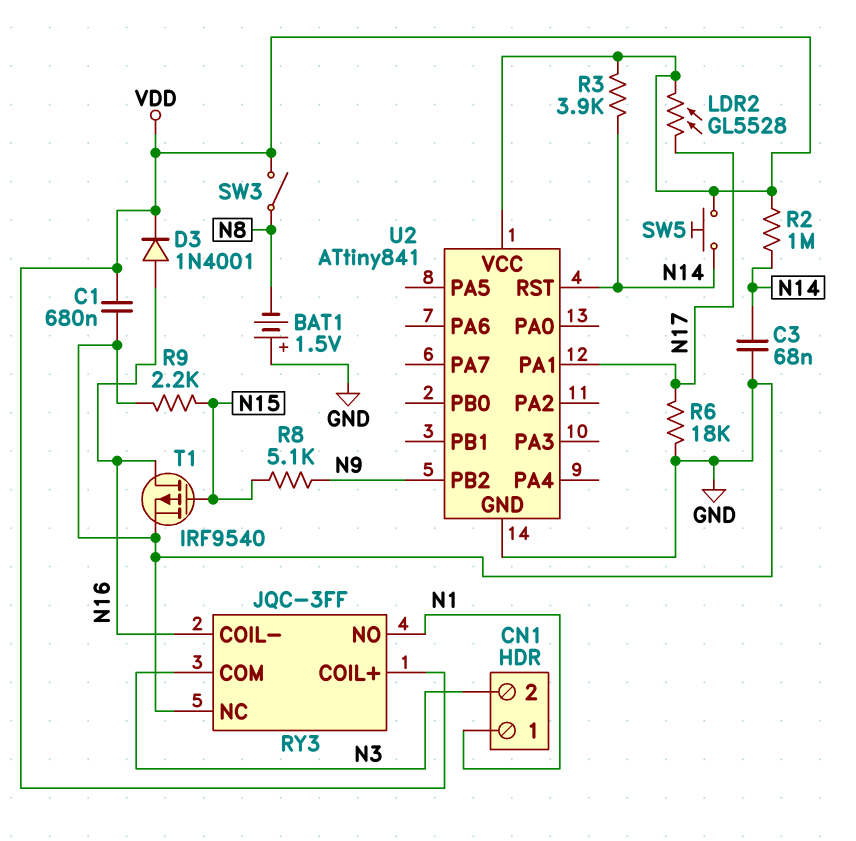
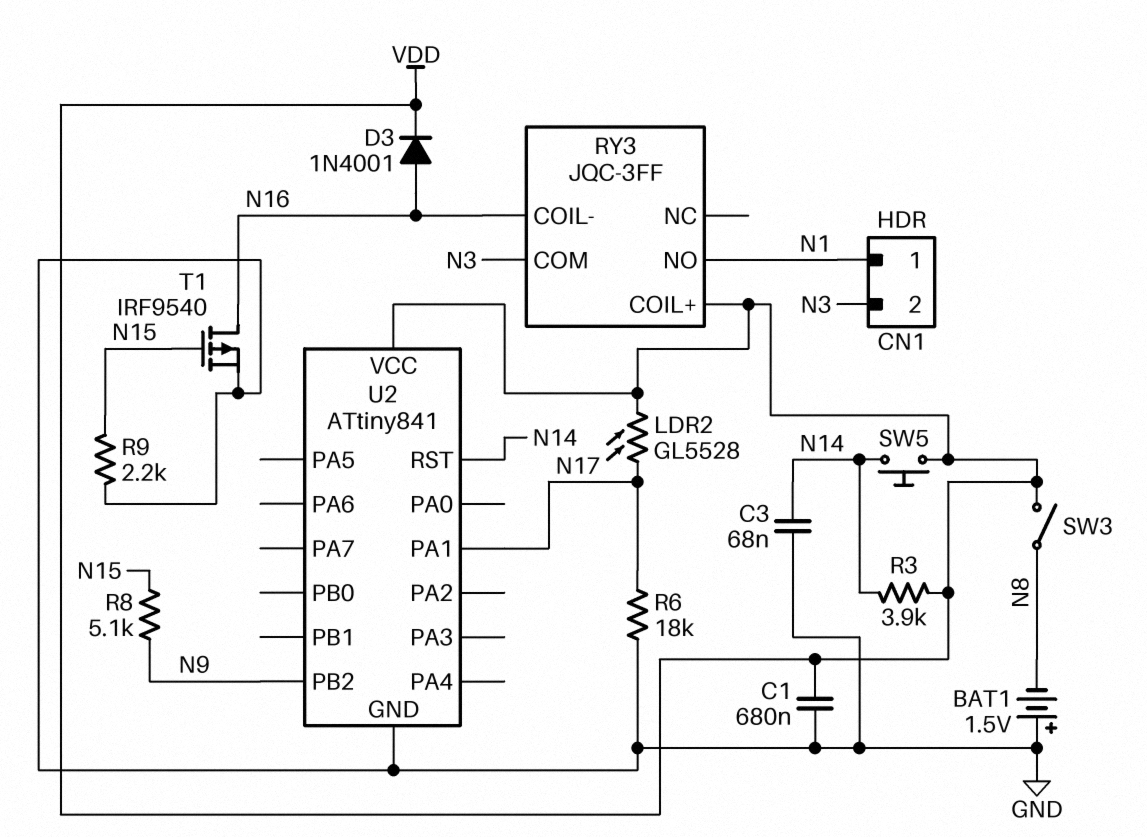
R2: 1M (N14, VDD) -> none
RY3 pin NC: GND -> none

